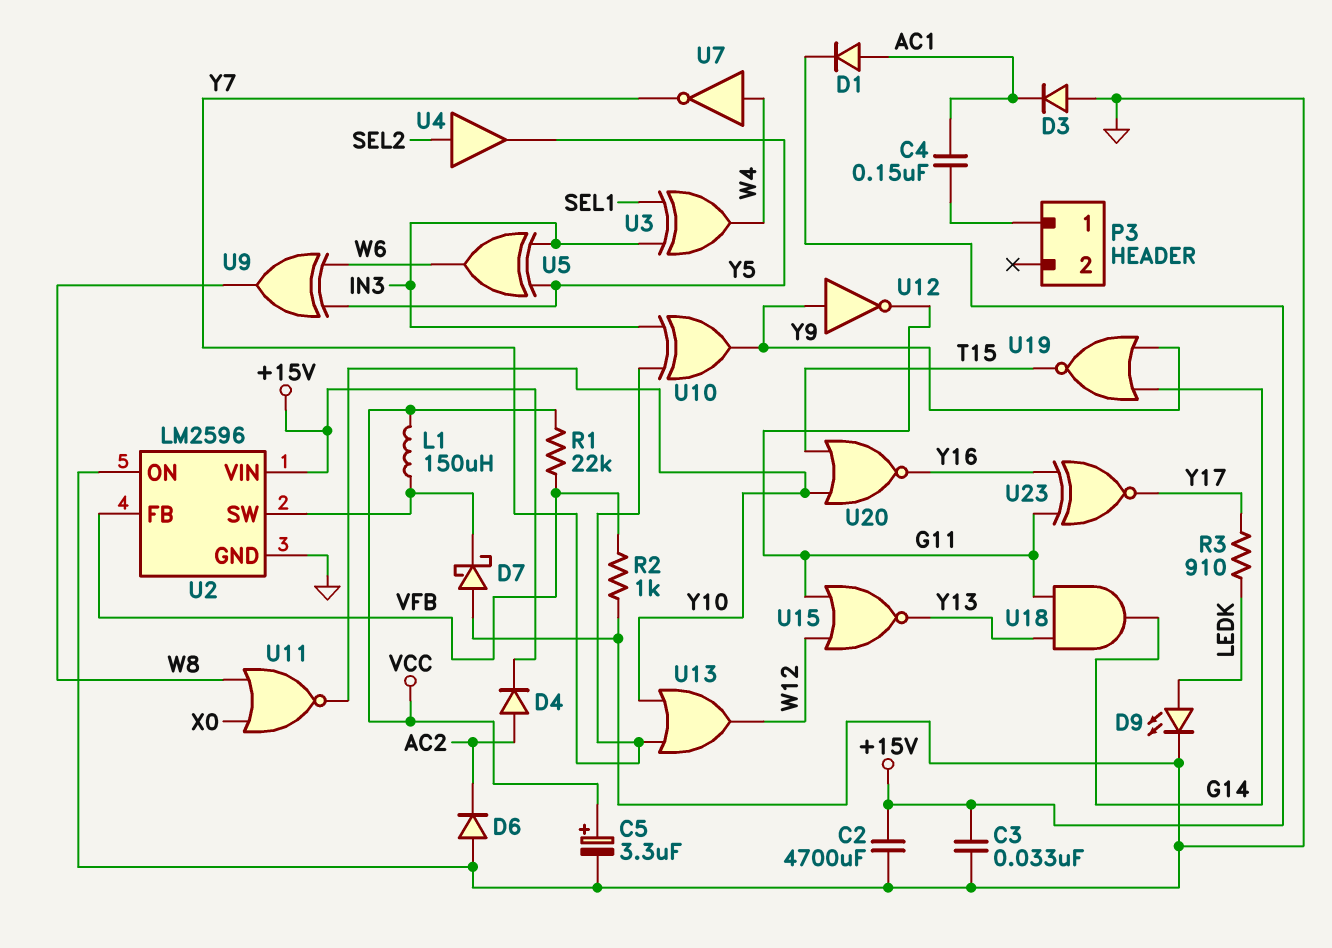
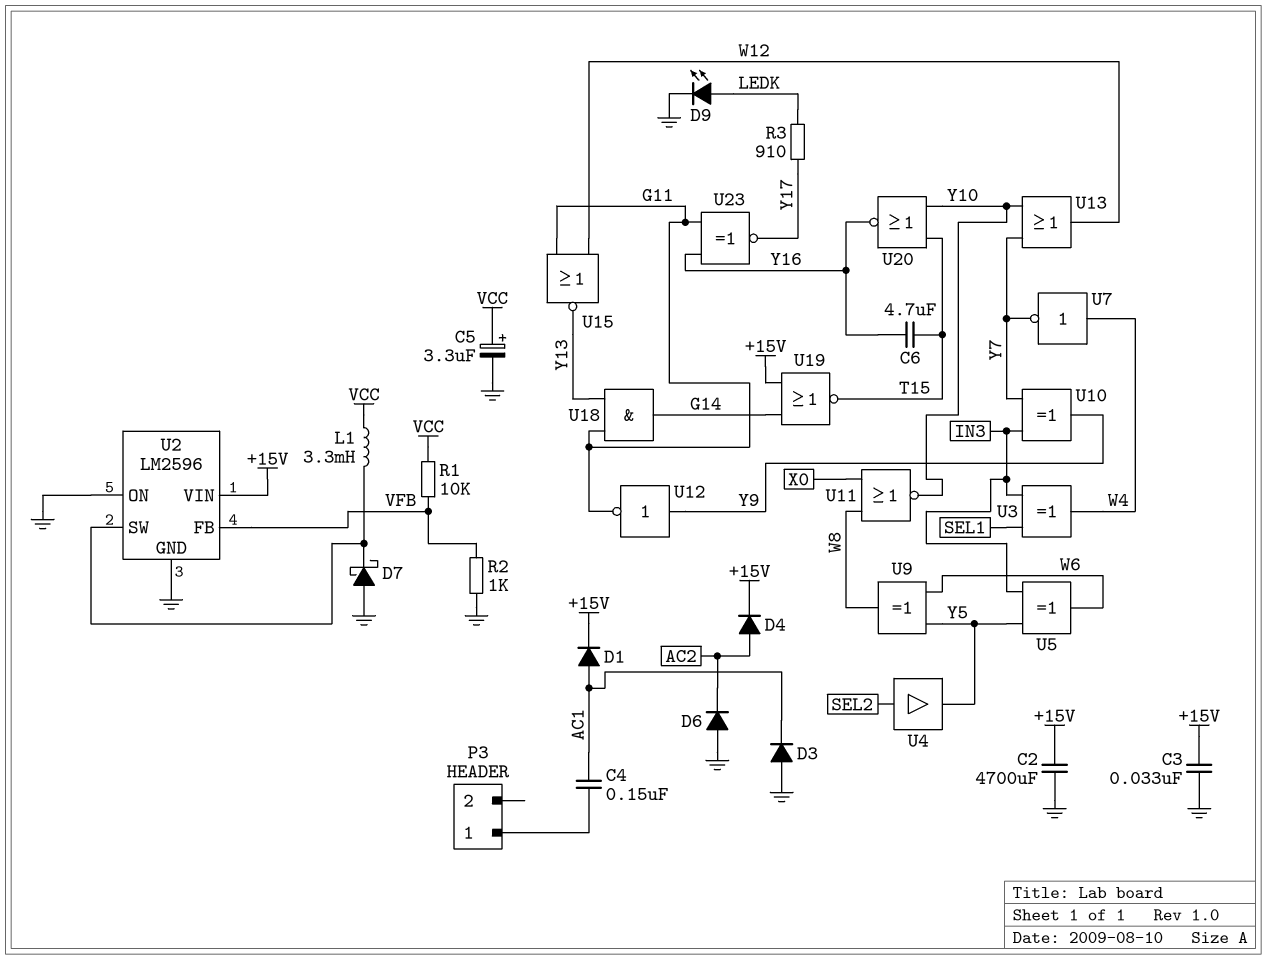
C6: none -> 4.7uF (T15, Y16)
L1: 150uH (U2/SW, VCC) -> 3.3mH (U2/SW, VCC)
R1: 22k (VCC, VFB) -> 10k (VCC, VFB)
U19: NOR (in G14, in Y9, out T15) -> NOR (in +15V, in G14, out T15)

